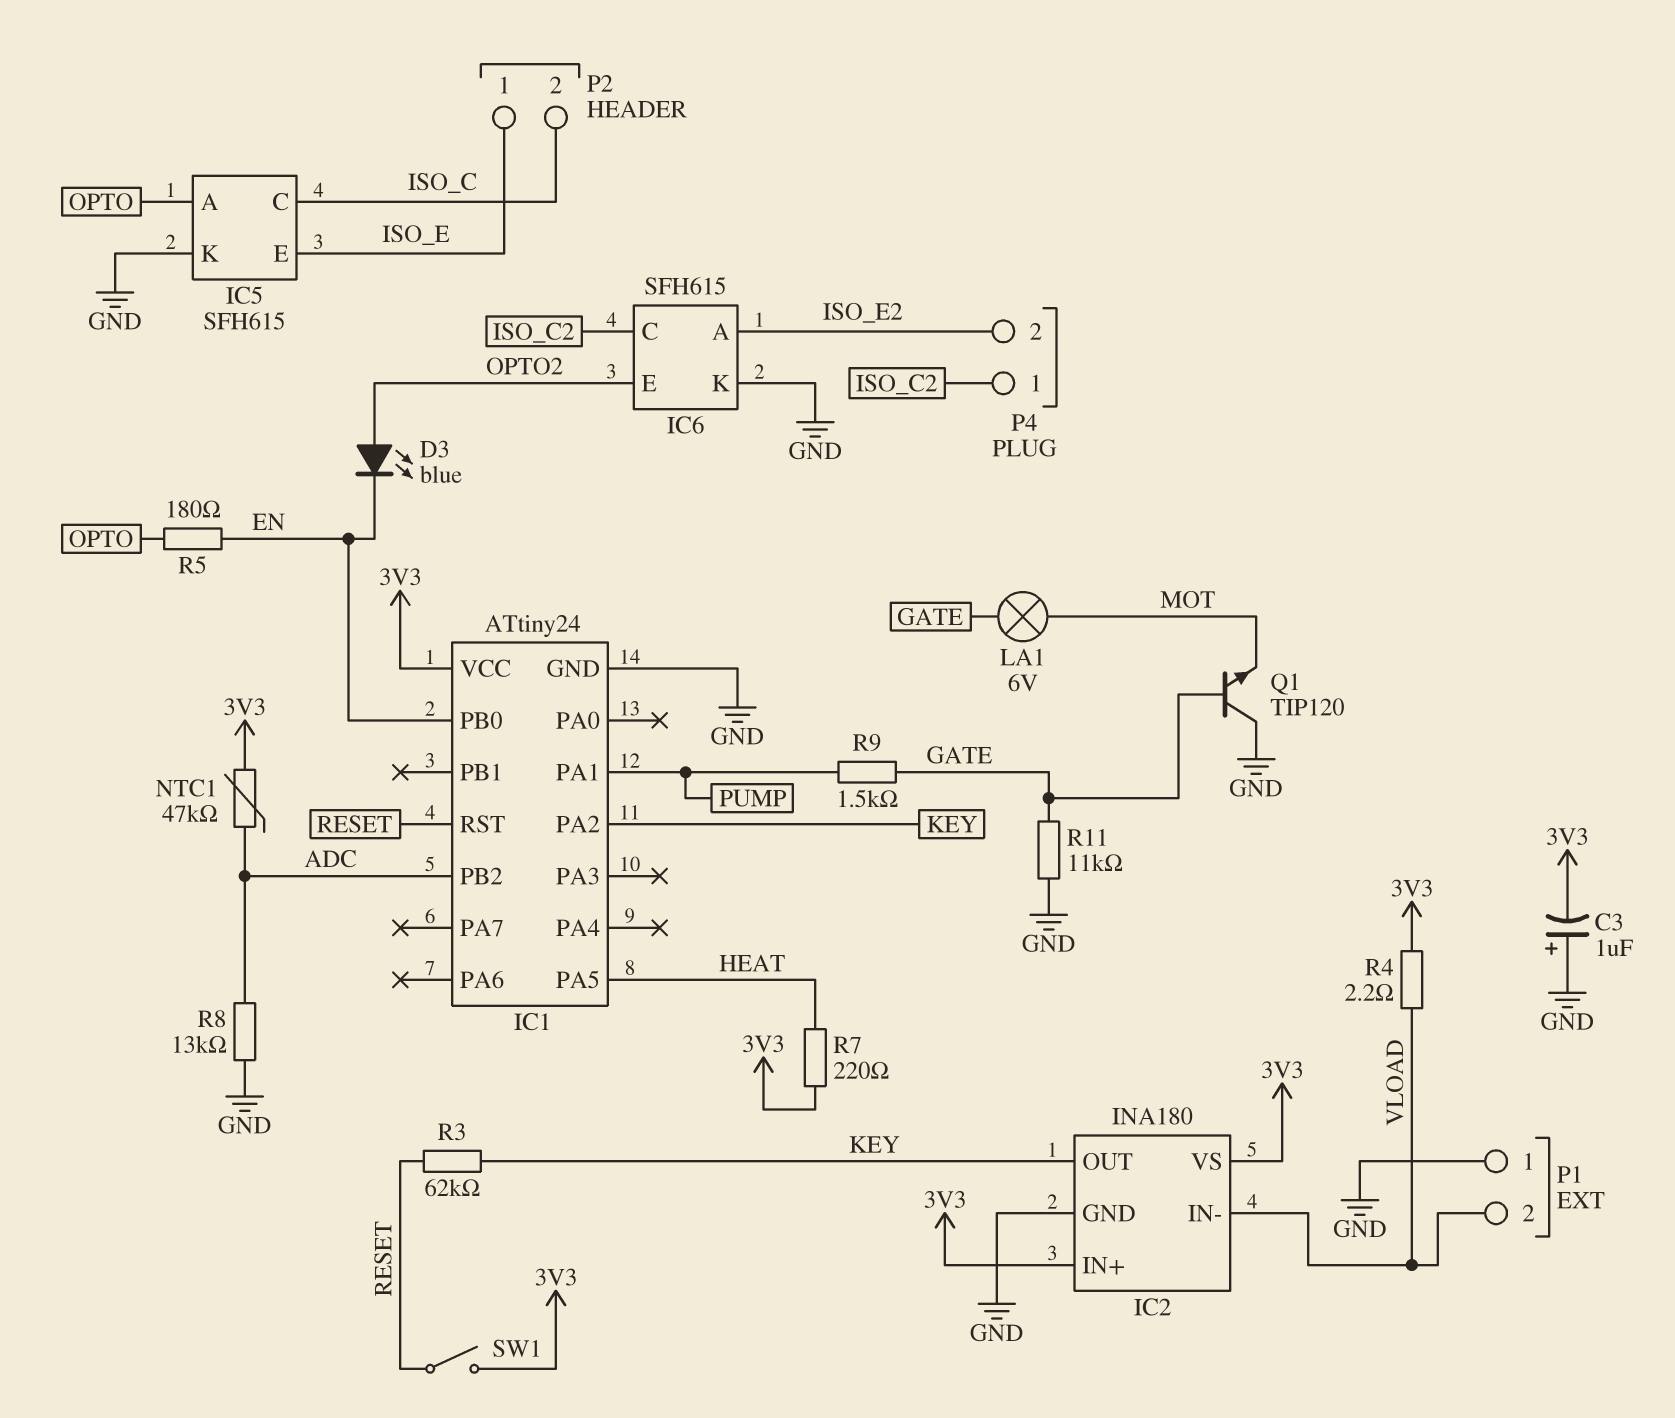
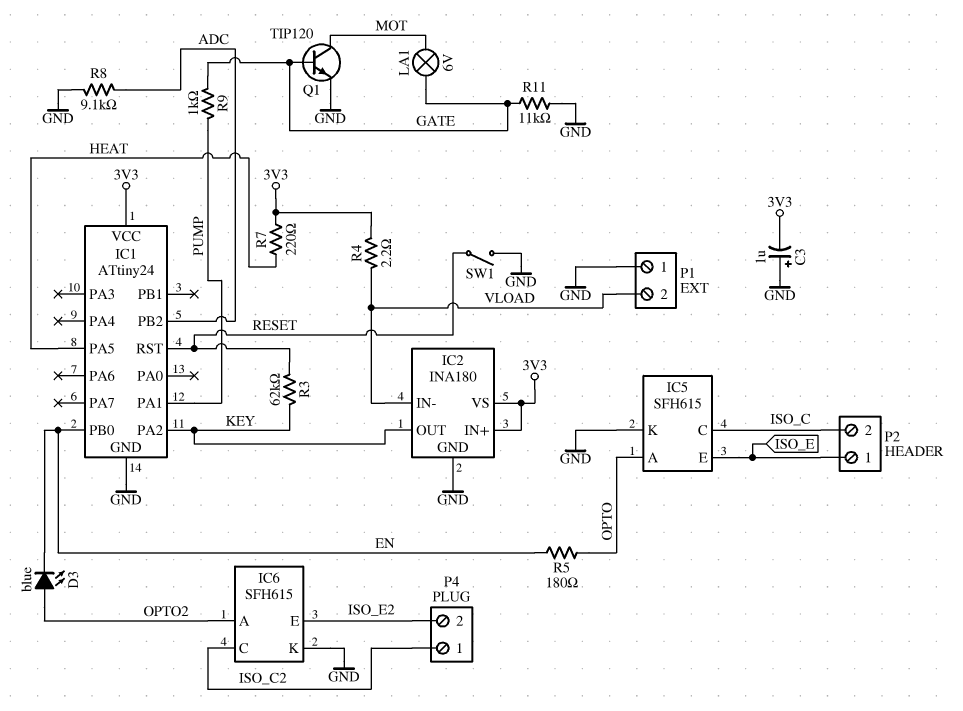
IC6 pin A: ISO_E2 -> OPTO2
IC6 pin E: OPTO2 -> ISO_E2
NTC1: 47k (3V3, ADC) -> none
Q1: NPN TIP120 (B GATE, C GND, E MOT) -> NPN TIP120 (B GATE, C MOT, E GND)
R8: 13k (ADC, GND) -> 9.1k (ADC, GND)
R9: 1.5k (GATE, PUMP) -> 1k (GATE, PUMP)
SW1: switch (3V3, RESET) -> switch (GND, RESET)

